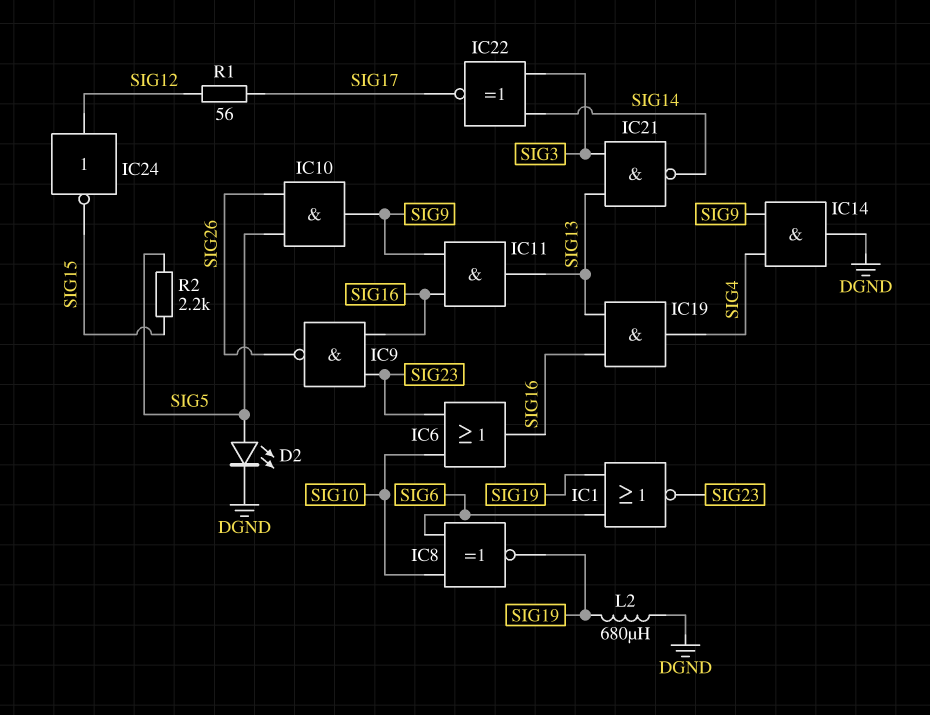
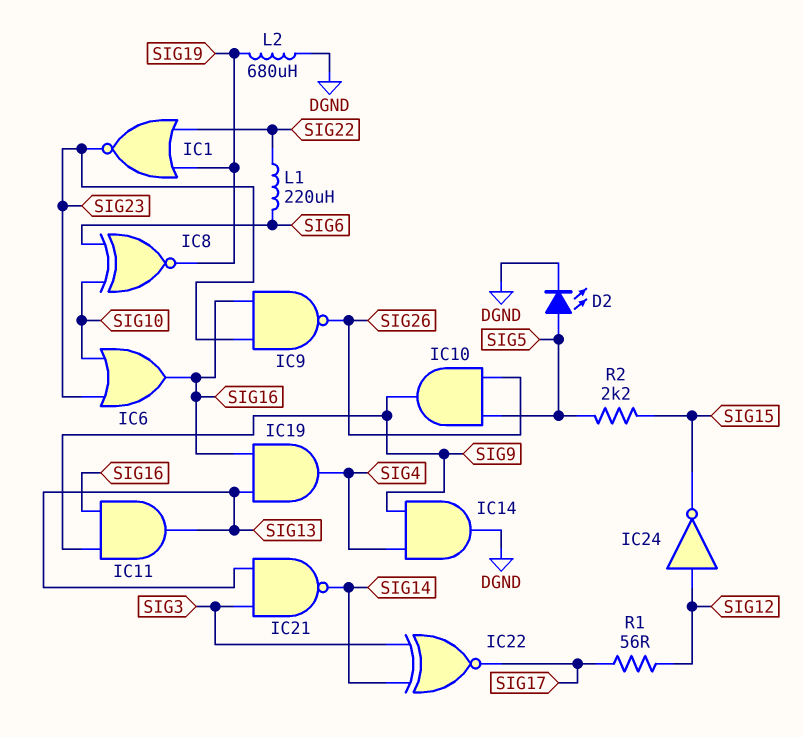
IC1: NOR (in SIG6, in SIG19, out SIG23) -> NOR (in SIG19, in SIG22, out SIG23)
L1: none -> 220uH (SIG6, SIG22)

